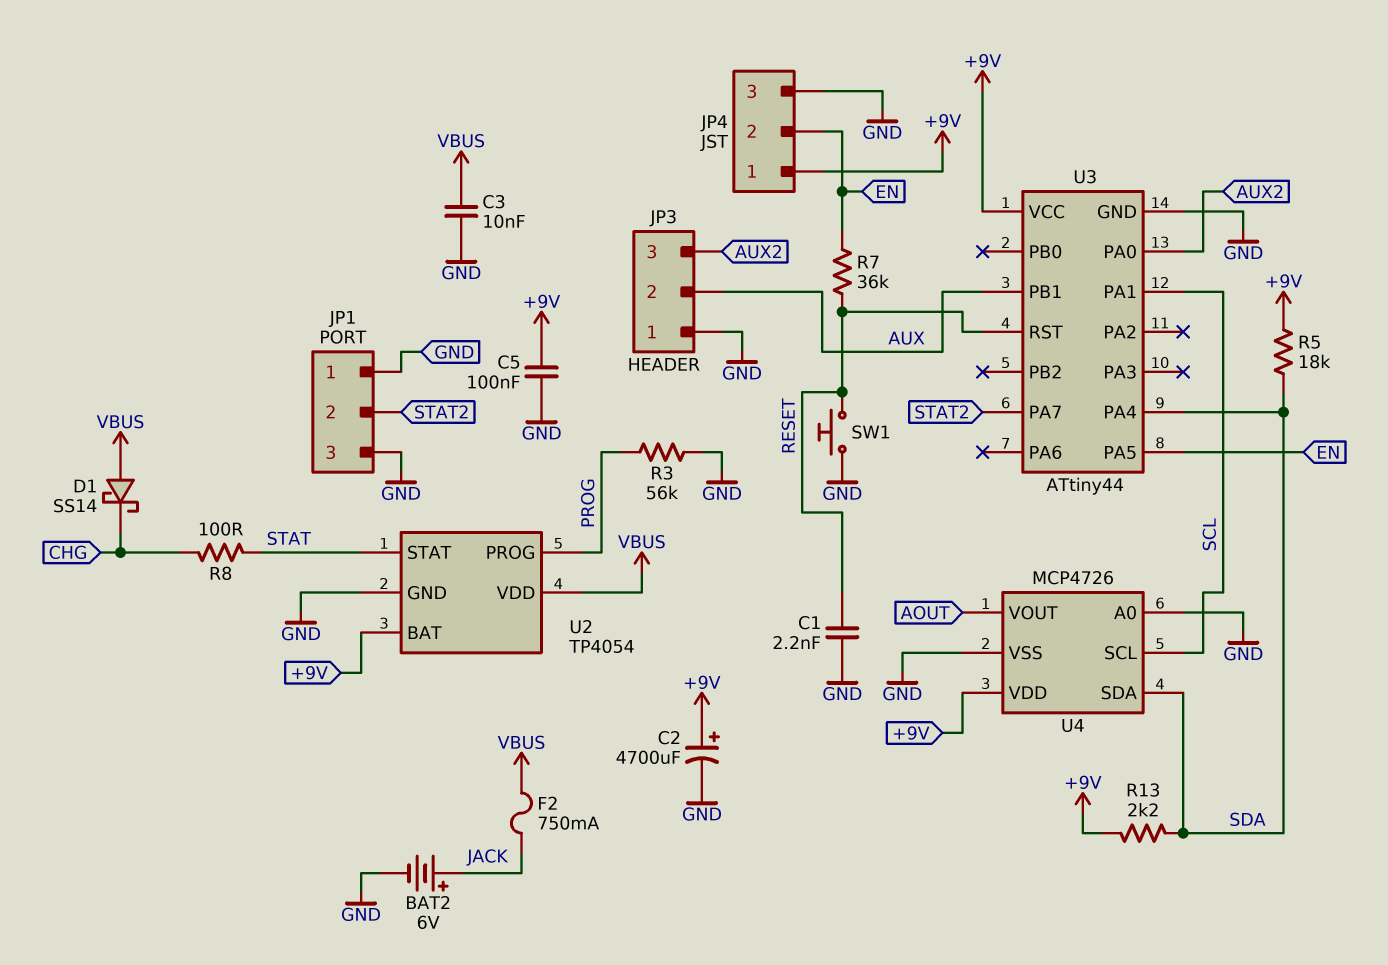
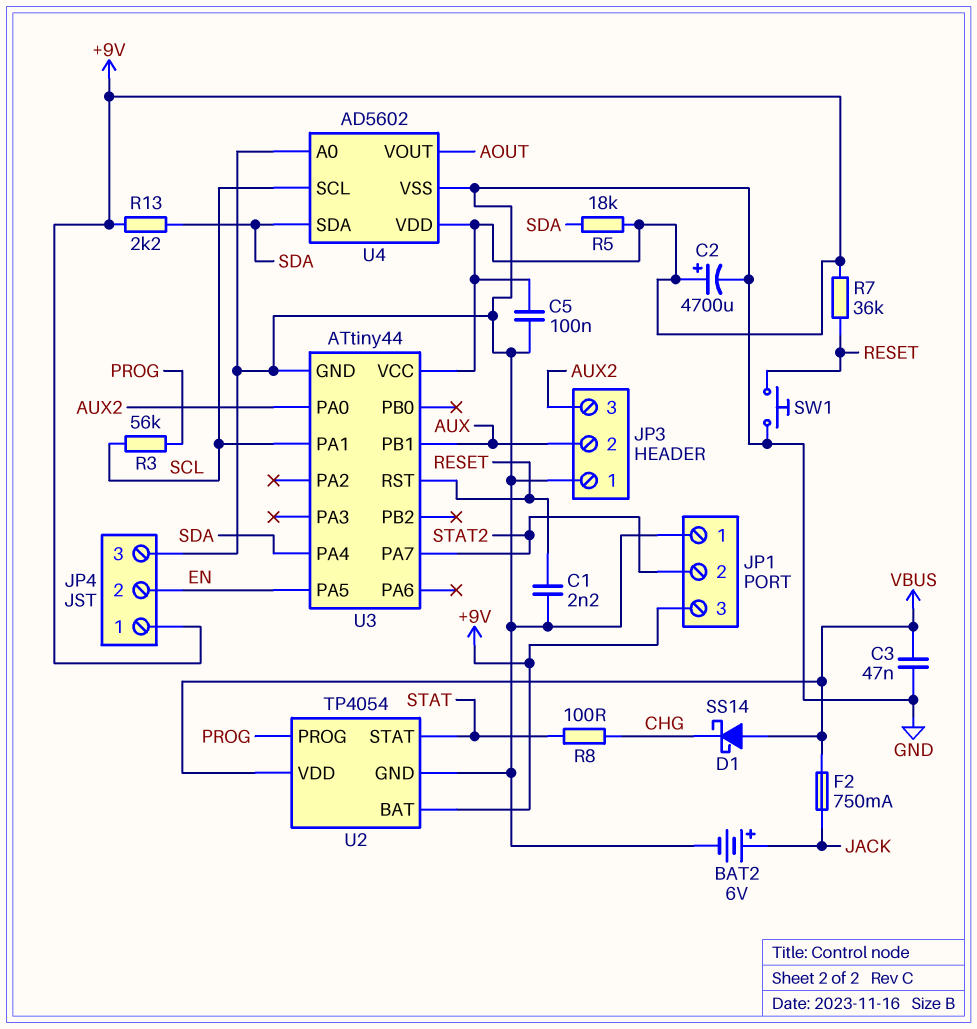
C3: 10nF (GND, VBUS) -> 47nF (GND, VBUS)
JP1 pin 3: GND -> +9V
R3: 56k (GND, PROG) -> 56k (PROG, SCL)
R7: 36k (EN, RESET) -> 36k (+9V, RESET)
U4: MCP4726 -> AD5602

